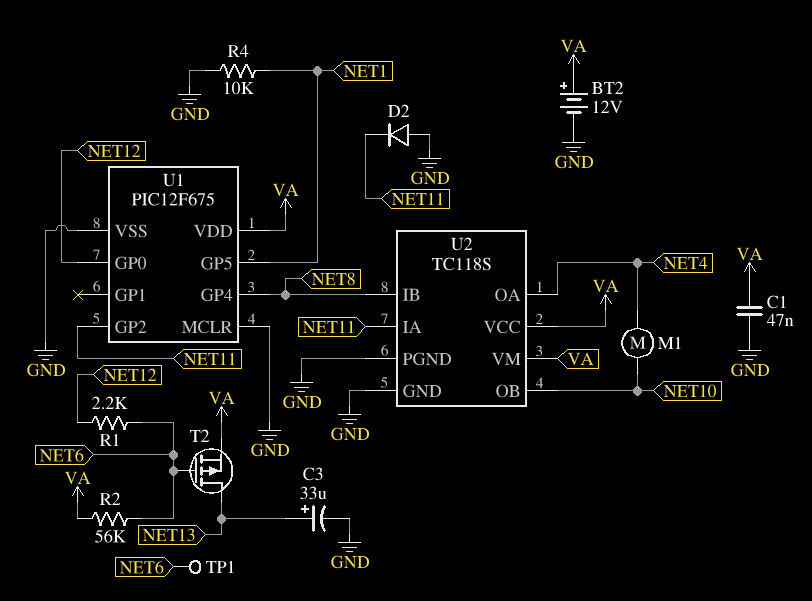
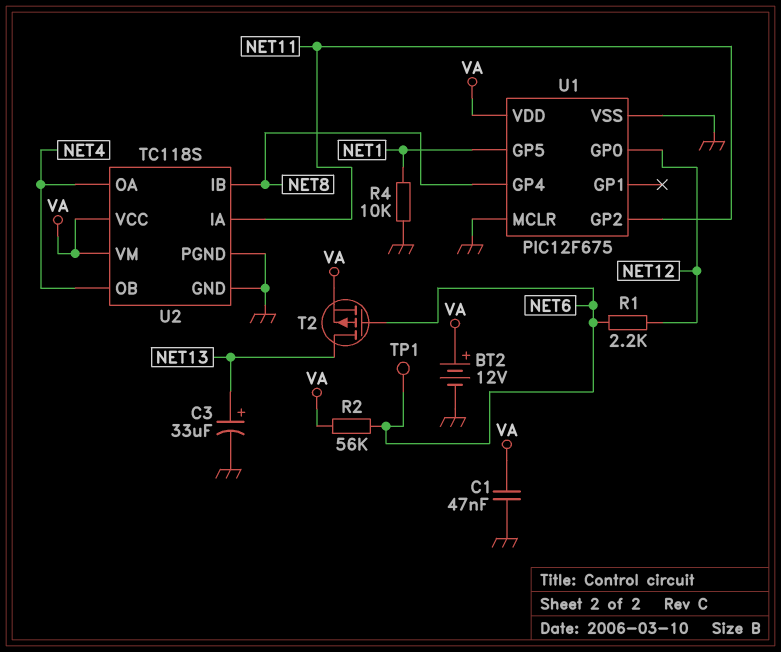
D2: diode (A GND, K NET11) -> none
M1: motor (NET4, NET10) -> none
U2 pin OB: NET10 -> NET4

